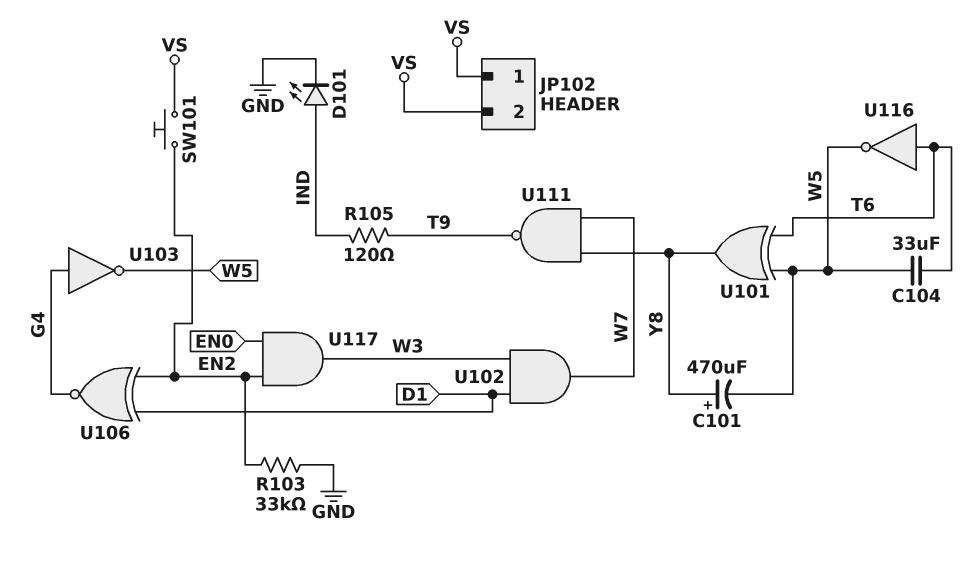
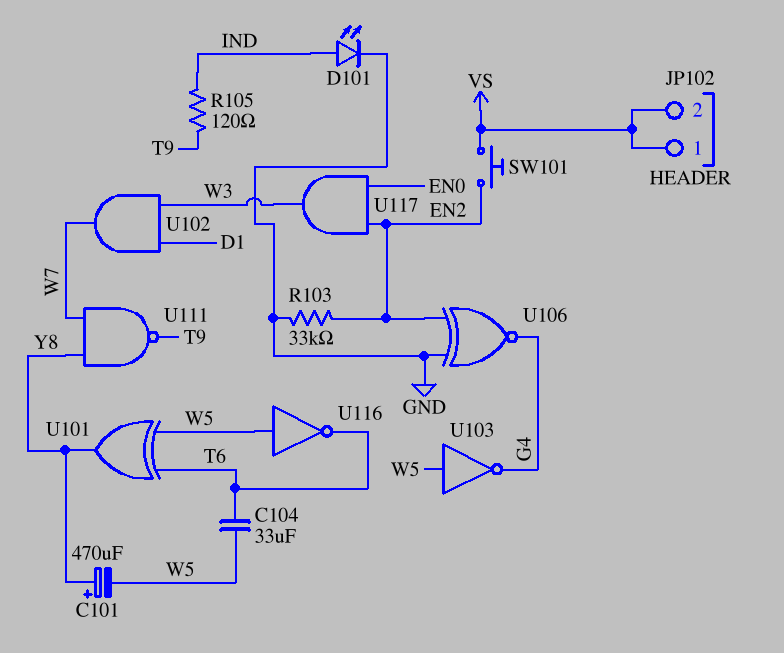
U103: NOT (in G4, out W5) -> NOT (in W5, out G4)
U106: XNOR (in D1, in EN2, out G4) -> XNOR (in EN2, in GND, out G4)
U116: NOT (in T6, out W5) -> NOT (in W5, out T6)

